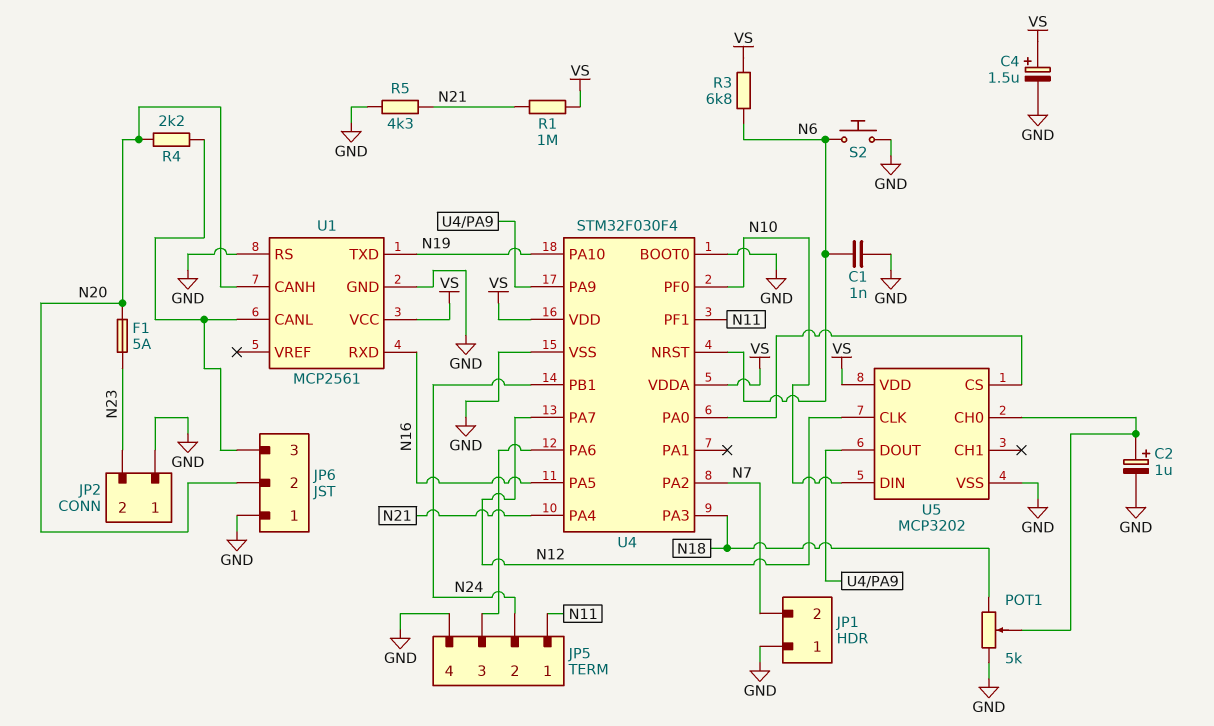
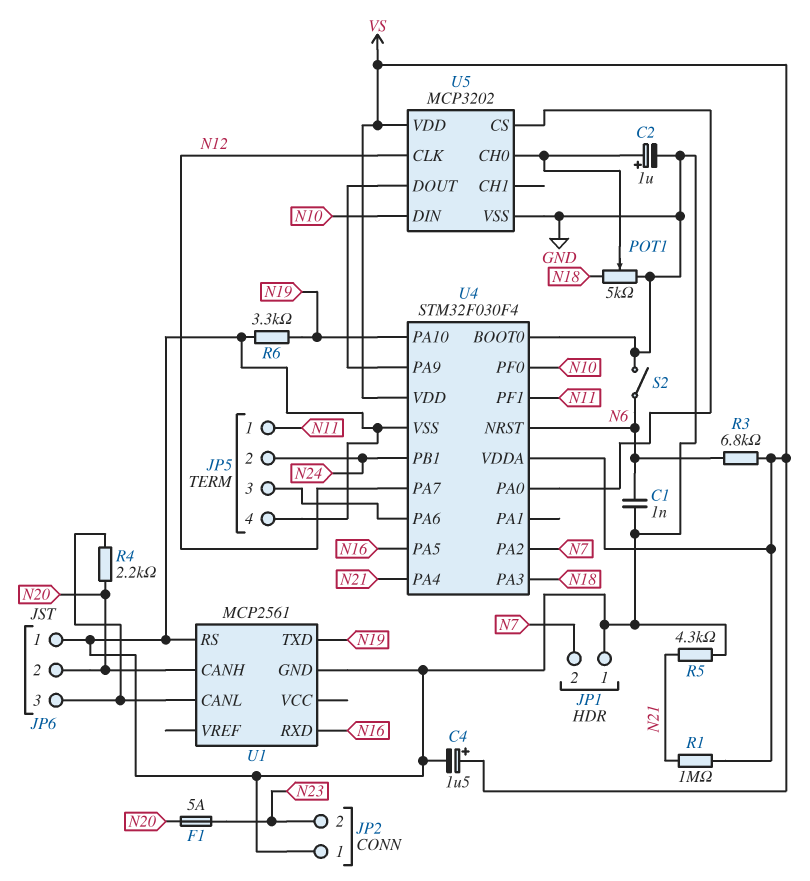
R6: none -> 3.3k (GND, N19)
S2: button (GND, N6) -> switch (GND, N6)
U1 pin VCC: VS -> none

